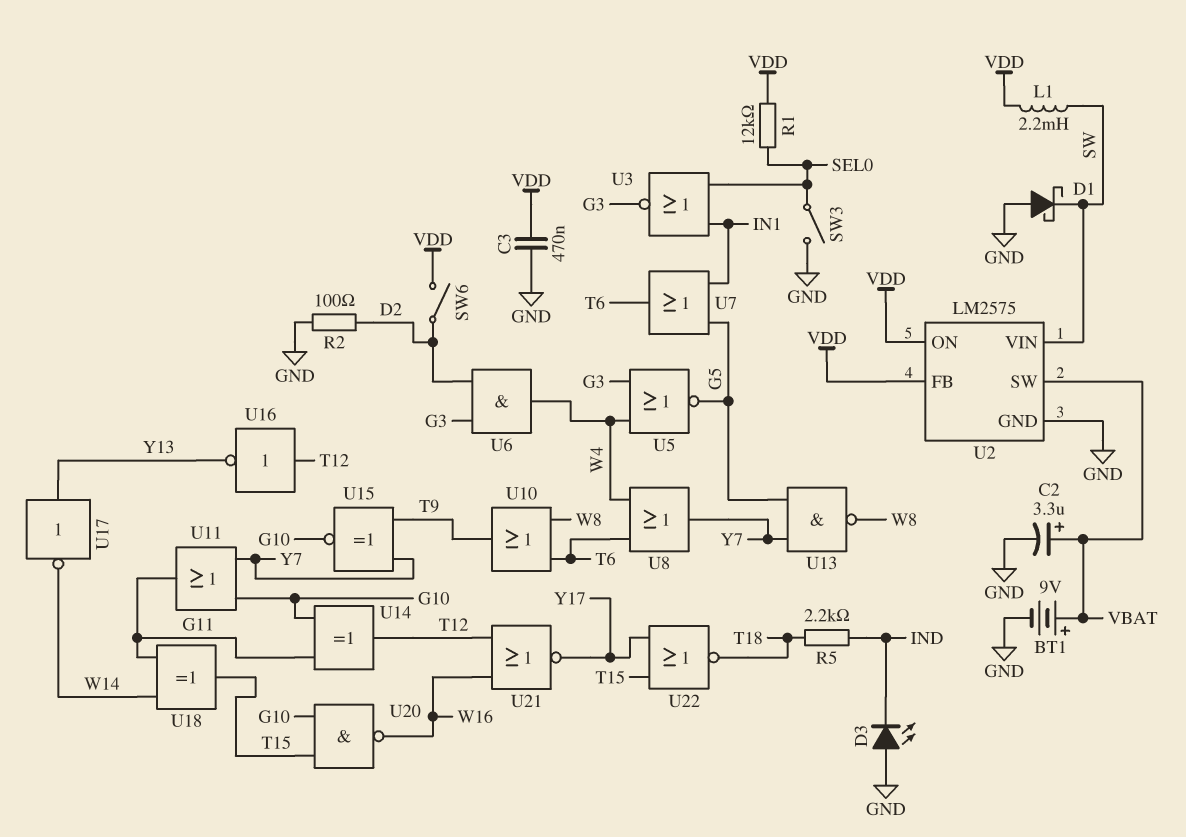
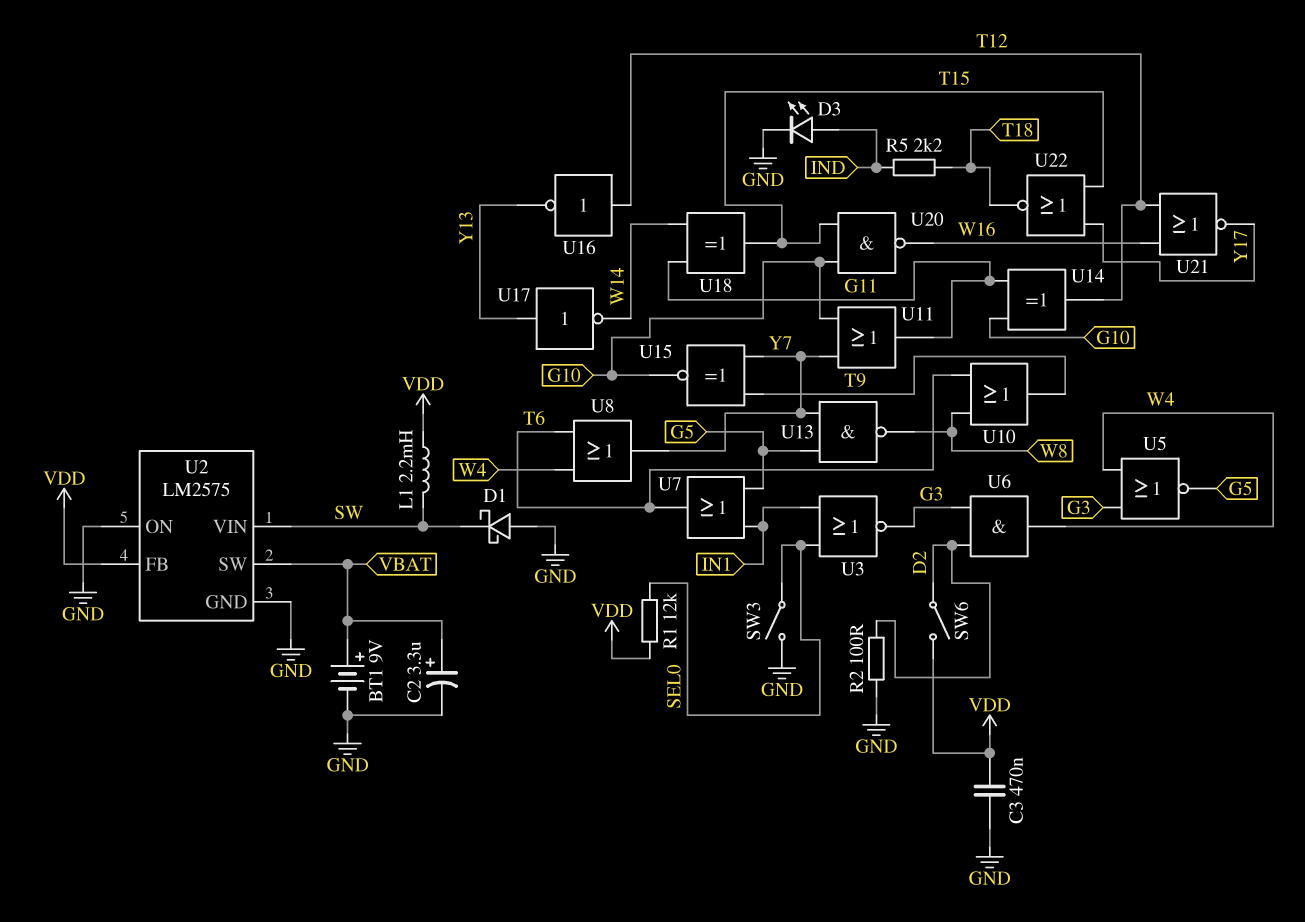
D3: LED (A GND, K IND) -> LED (A IND, K GND)
U2 pin ON: VDD -> GND

